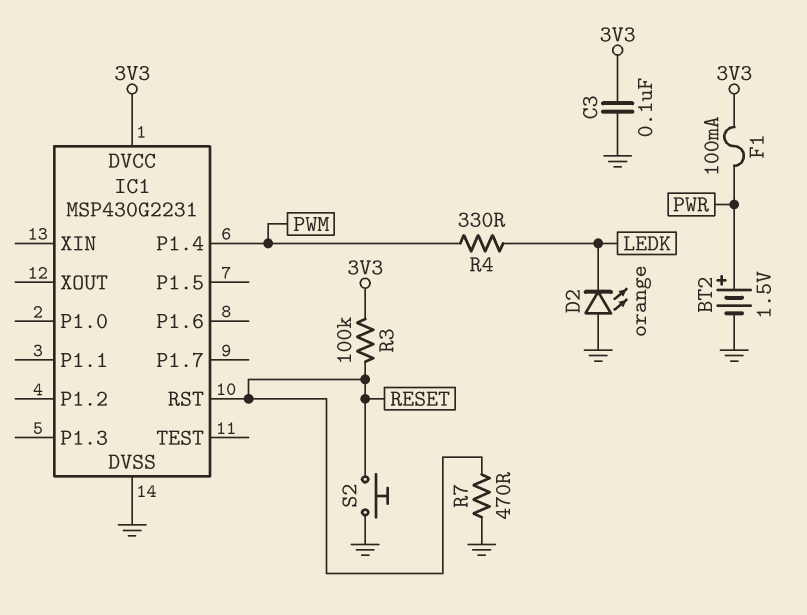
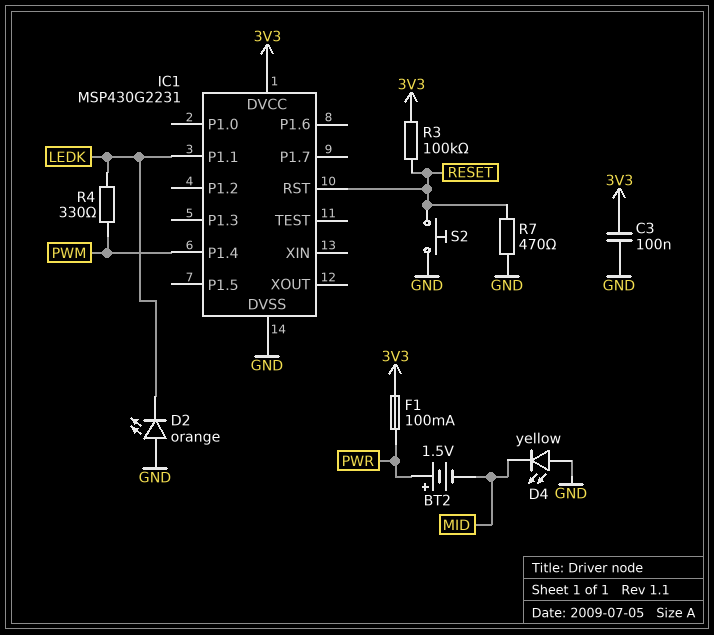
BT2: 1.5V (plus PWR, minus GND) -> 1.5V (plus PWR, minus MID)
D4: none -> LED yellow (A GND, K MID)
IC1 pin P1.1: none -> LEDK

